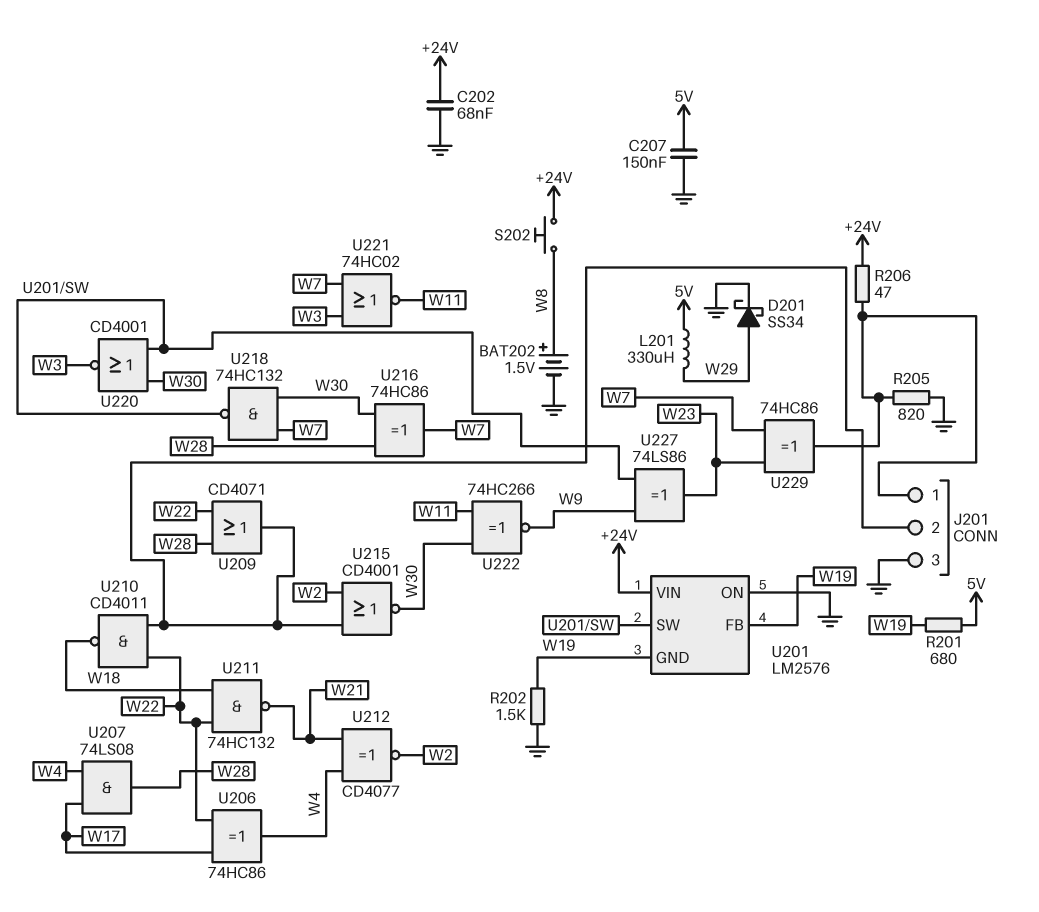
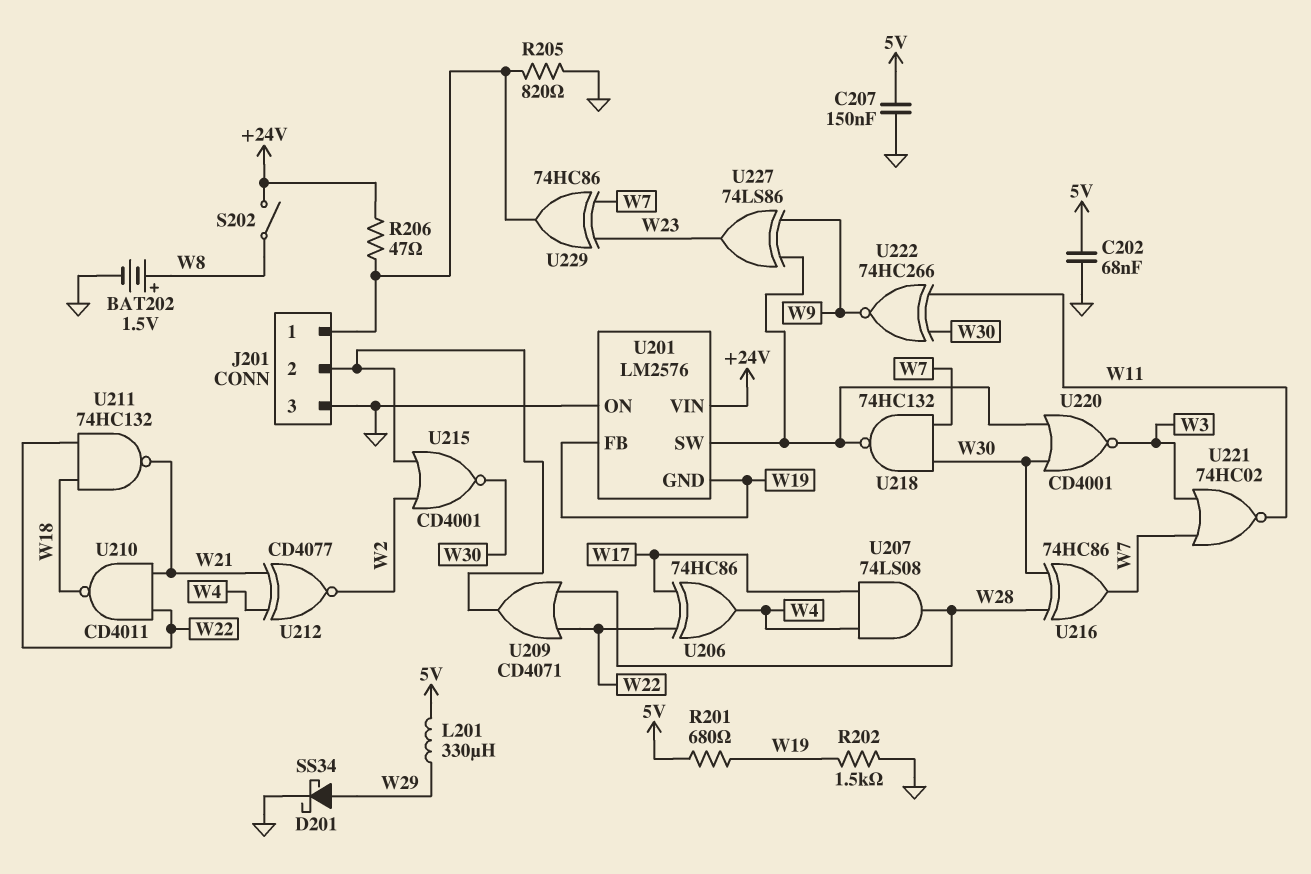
C202: 68nF (+24V, GND) -> 68nF (5V, GND)
S202: button (+24V, W8) -> switch (+24V, W8)
U210: NAND CD4011 (in J201/2, in W22, out W18) -> NAND CD4011 (in W21, in W22, out W18)

